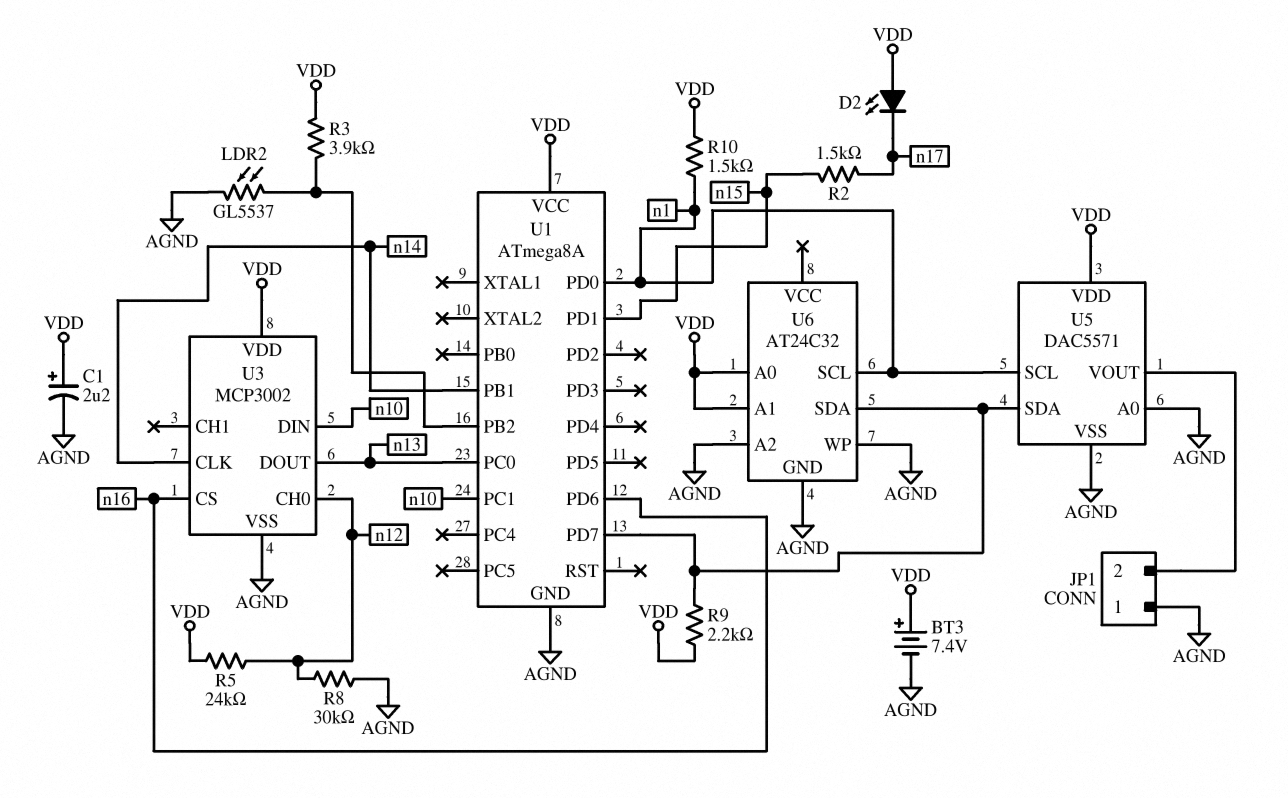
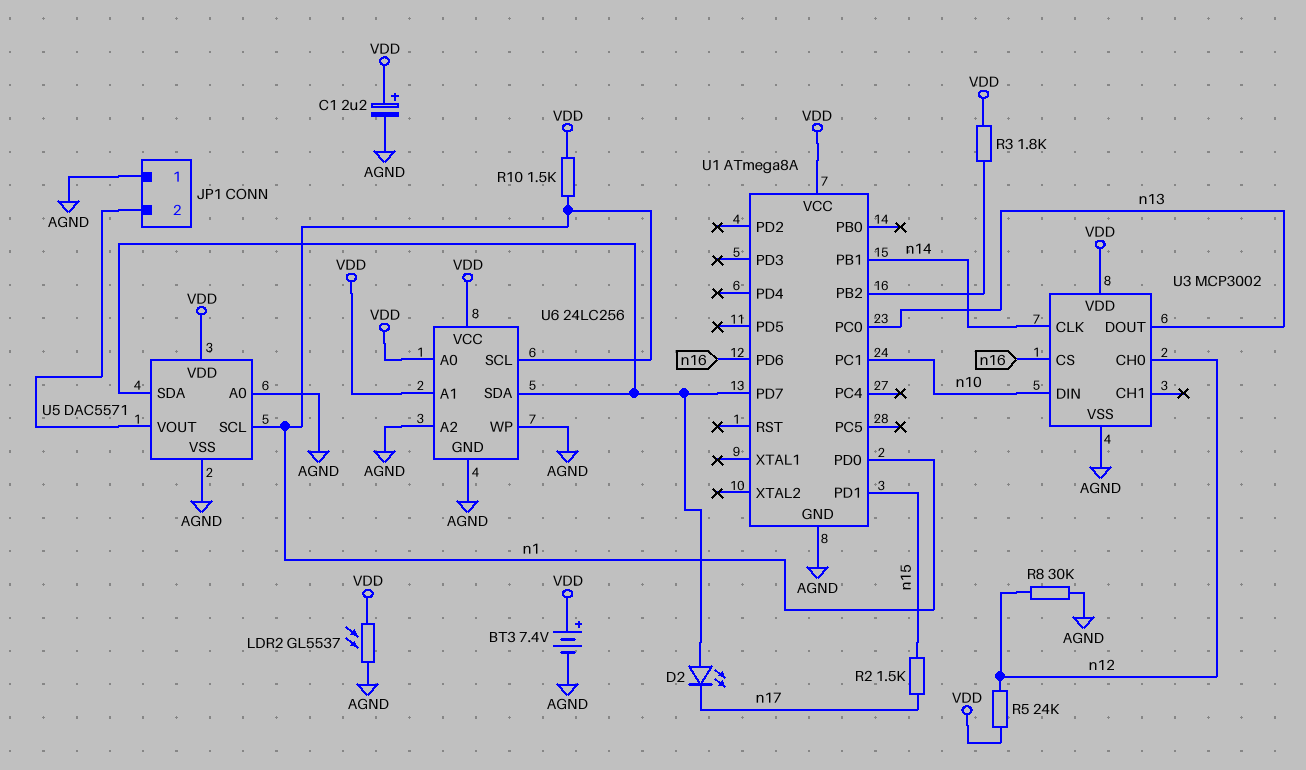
D2: LED (A VDD, K n17) -> LED (A U1/PD7, K n17)
LDR2: GL5537 (AGND, U1/PB2) -> GL5537 (AGND, VDD)
R3: 3.9k (U1/PB2, VDD) -> 1.8k (U1/PB2, VDD)
R9: 2.2k (U1/PD7, VDD) -> none
U6: AT24C32 -> 24LC256
U6 pin VCC: none -> VDD

